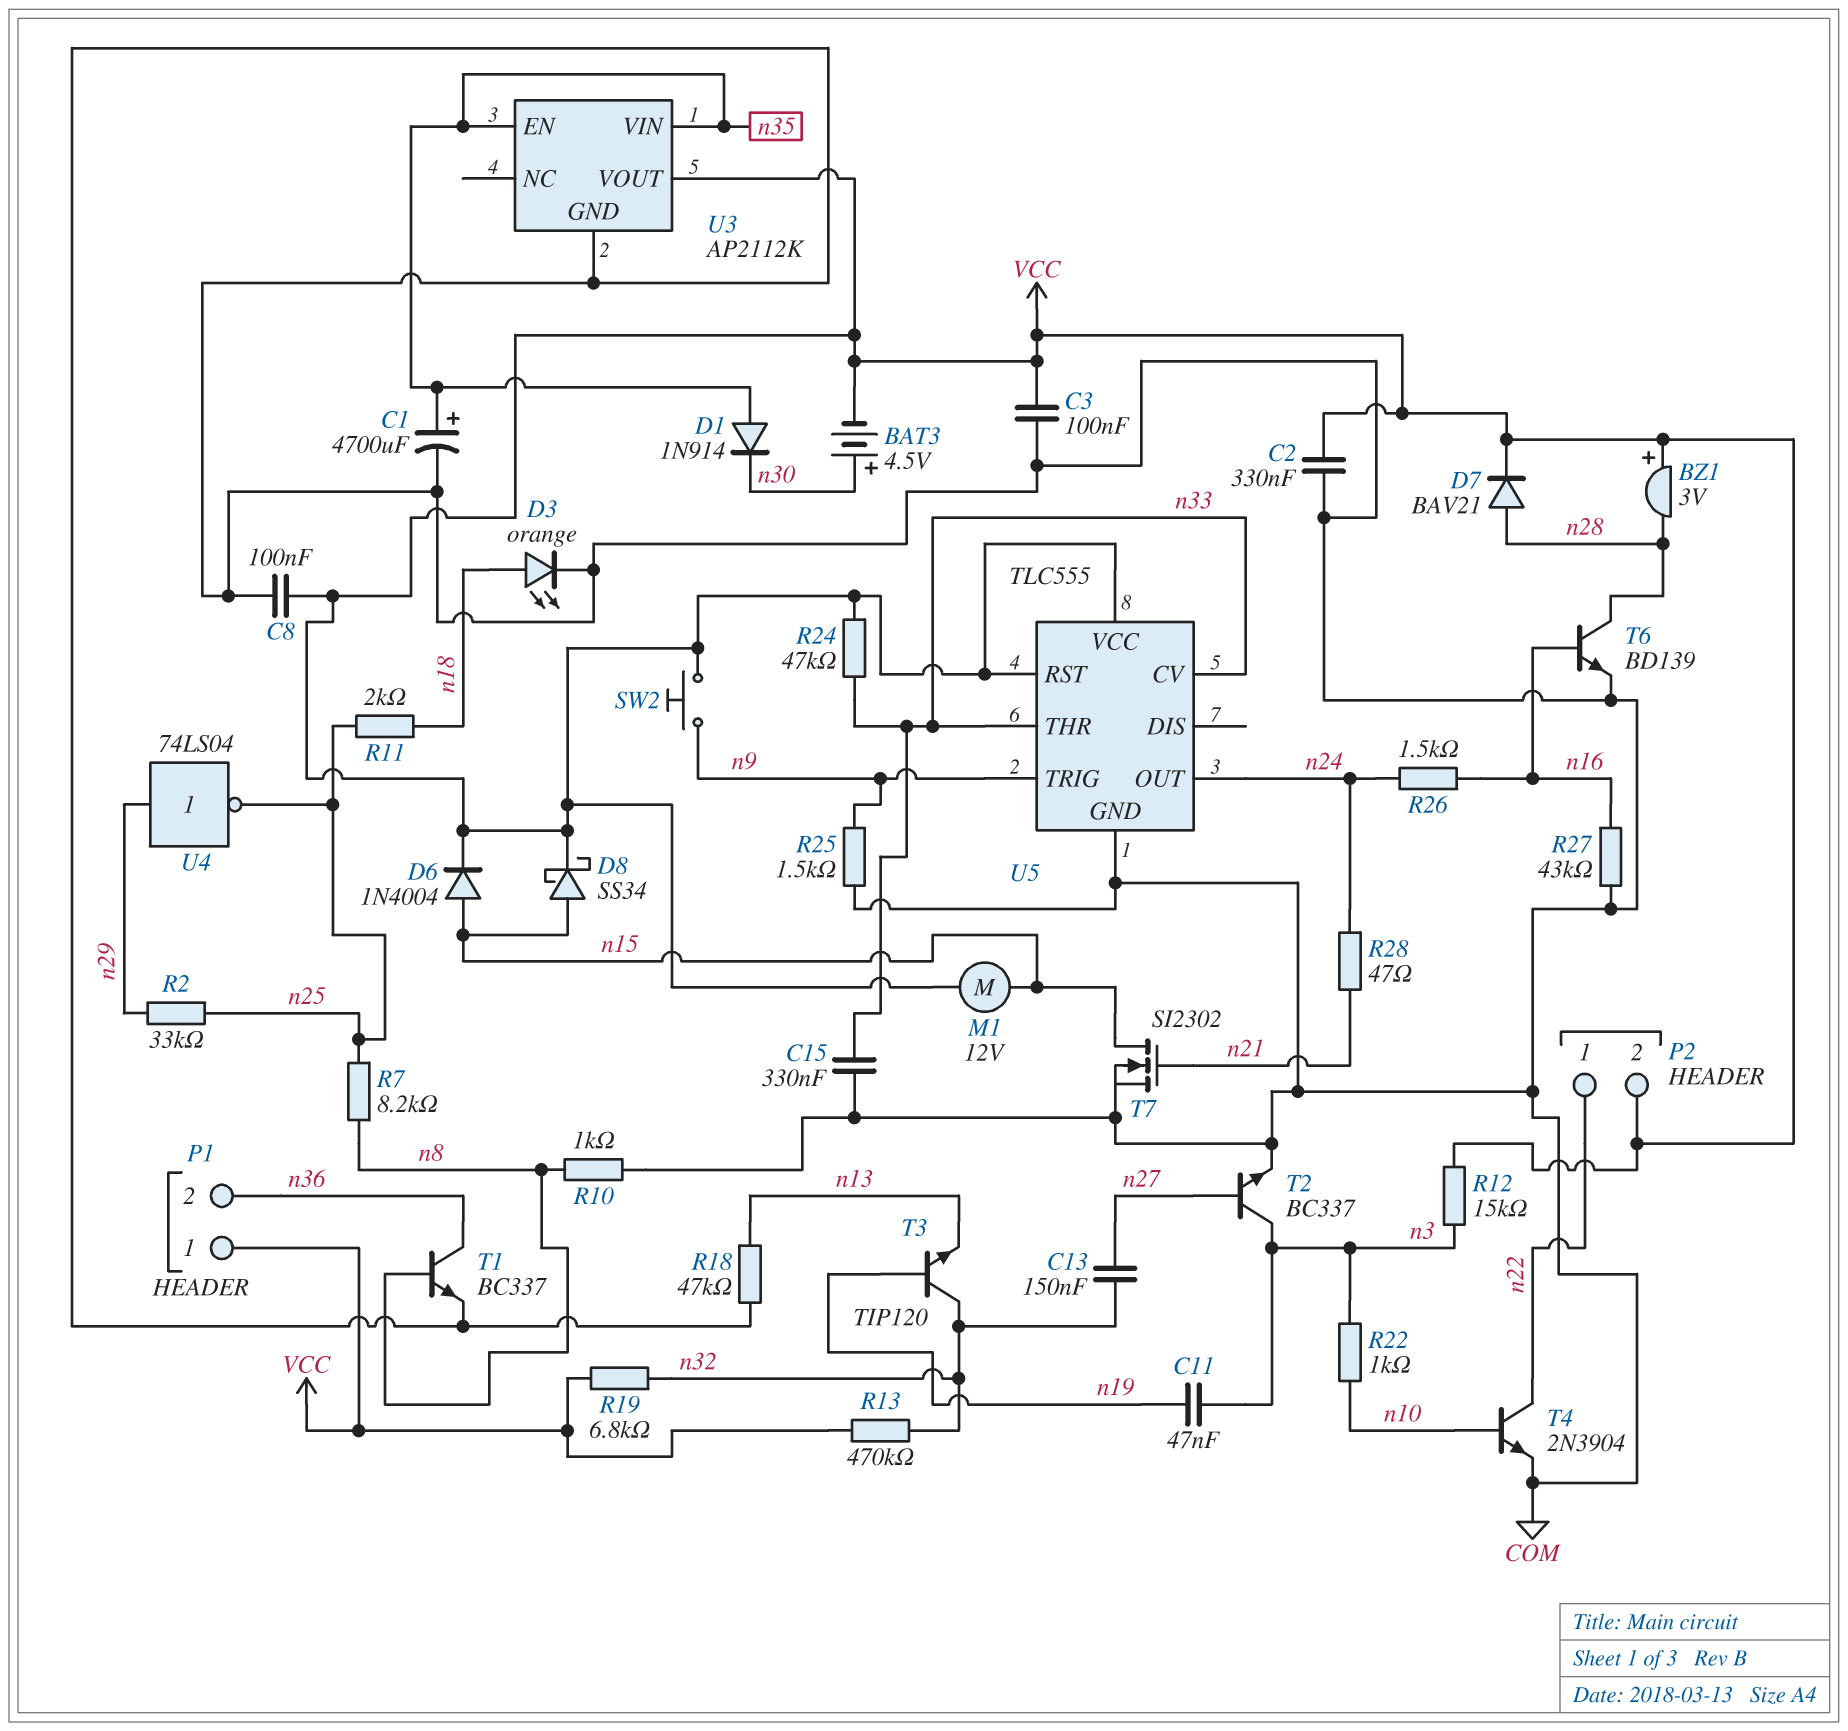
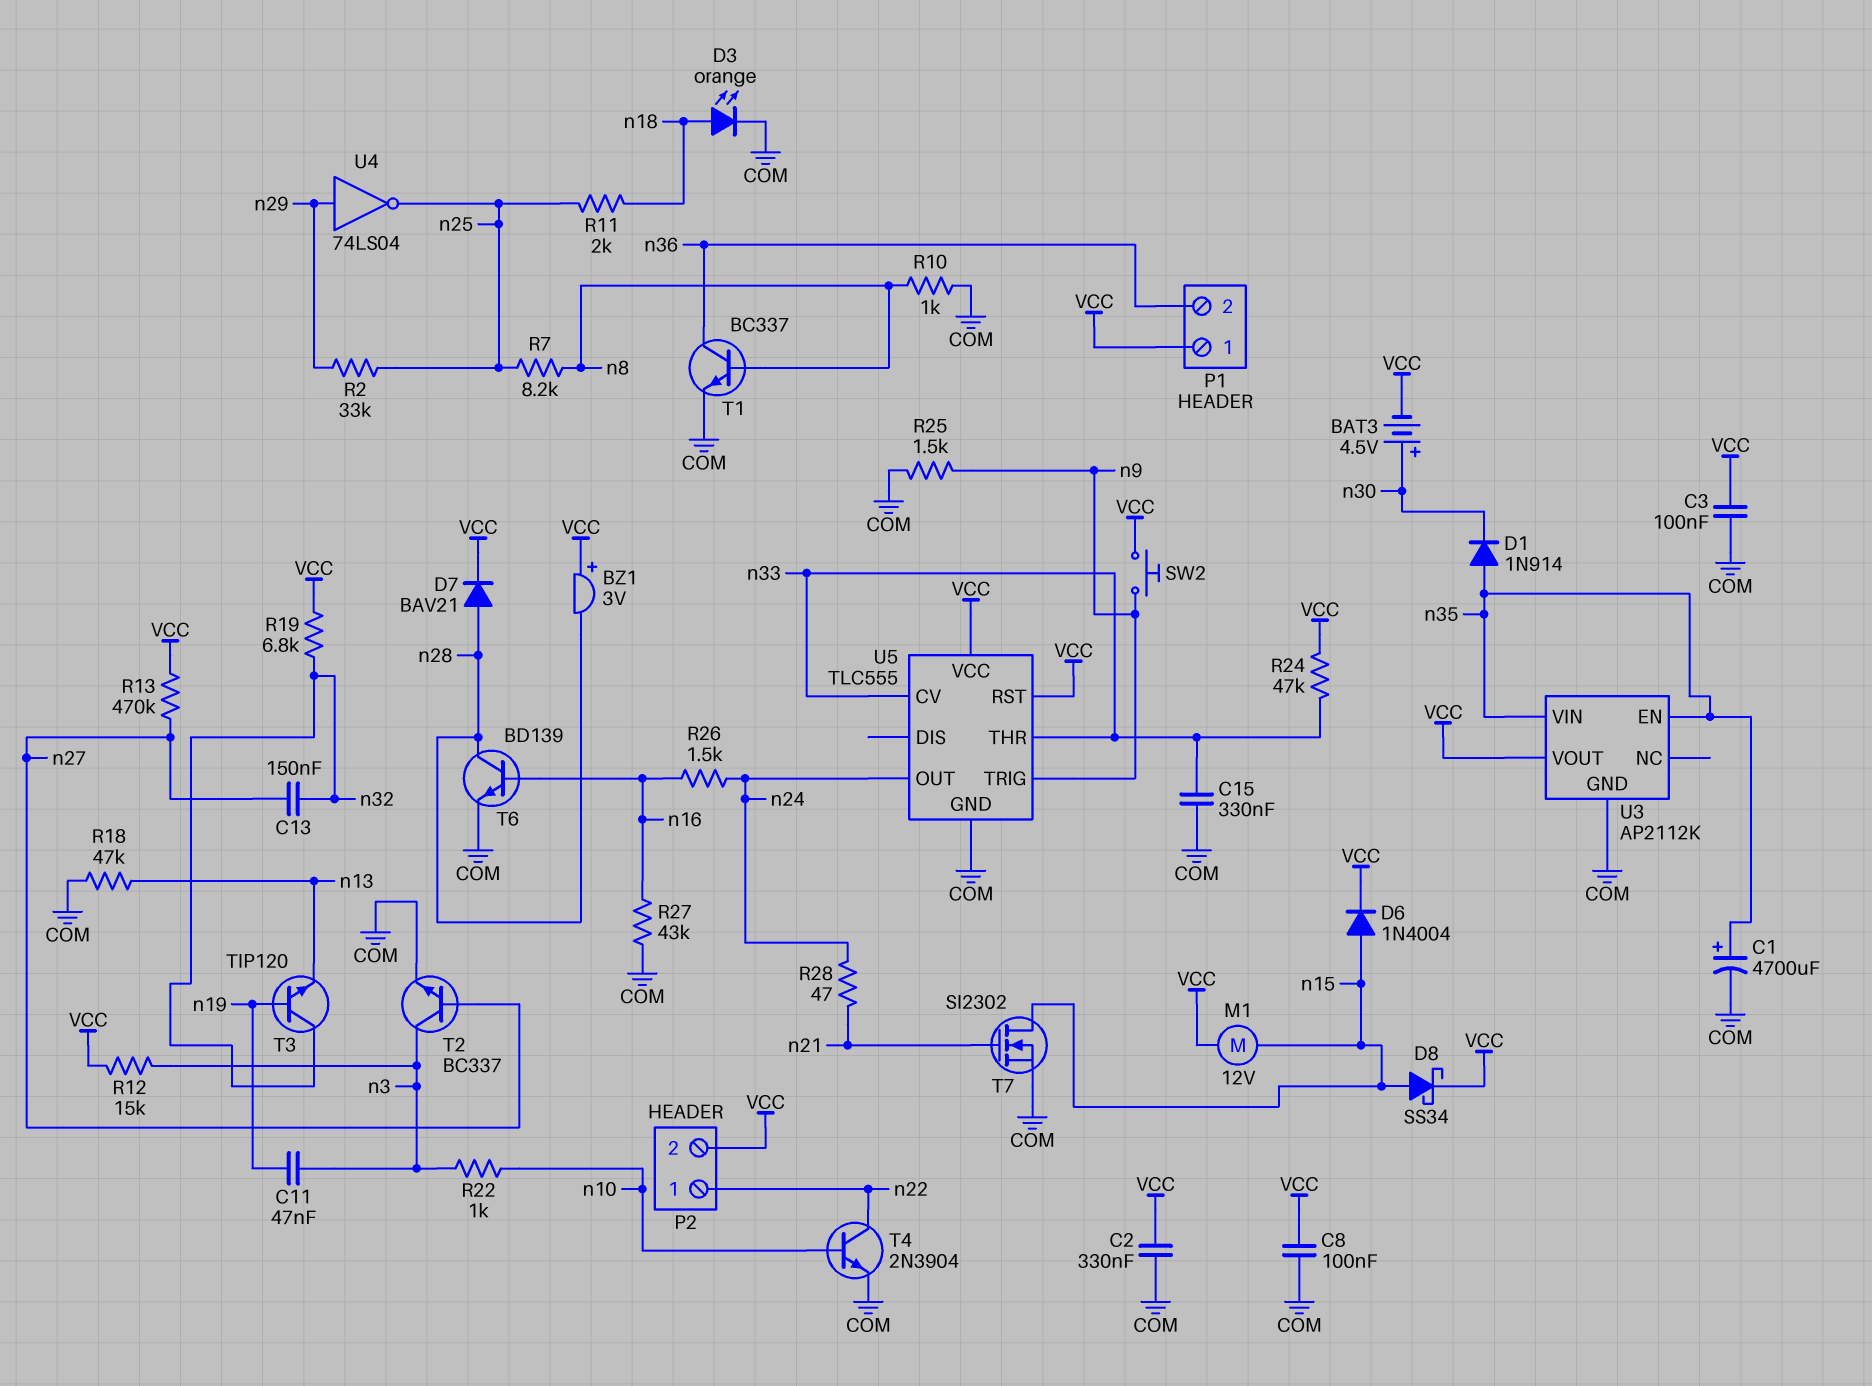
R13: 470k (VCC, n32) -> 470k (VCC, n27)

